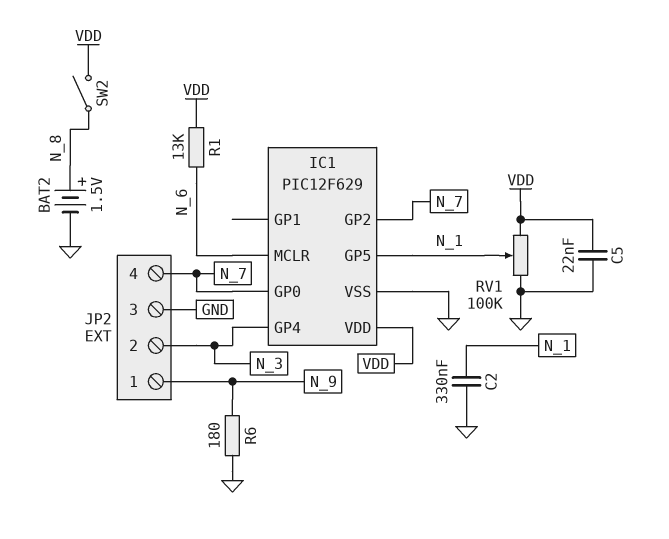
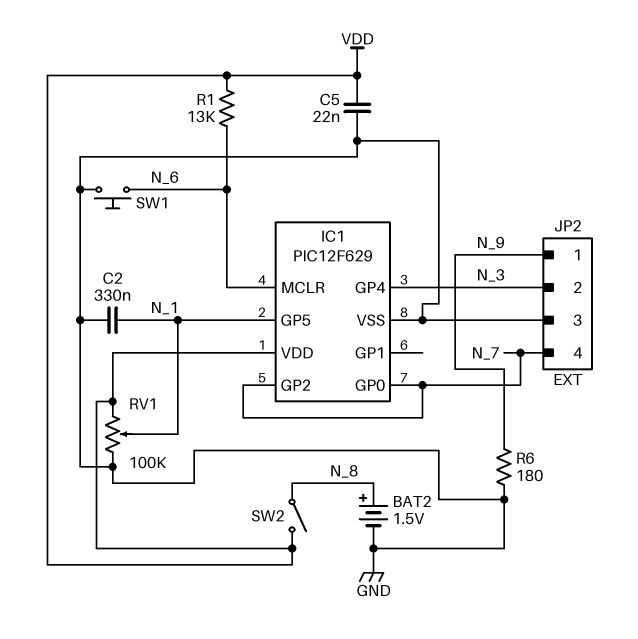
SW1: none -> button (GND, N_6)

